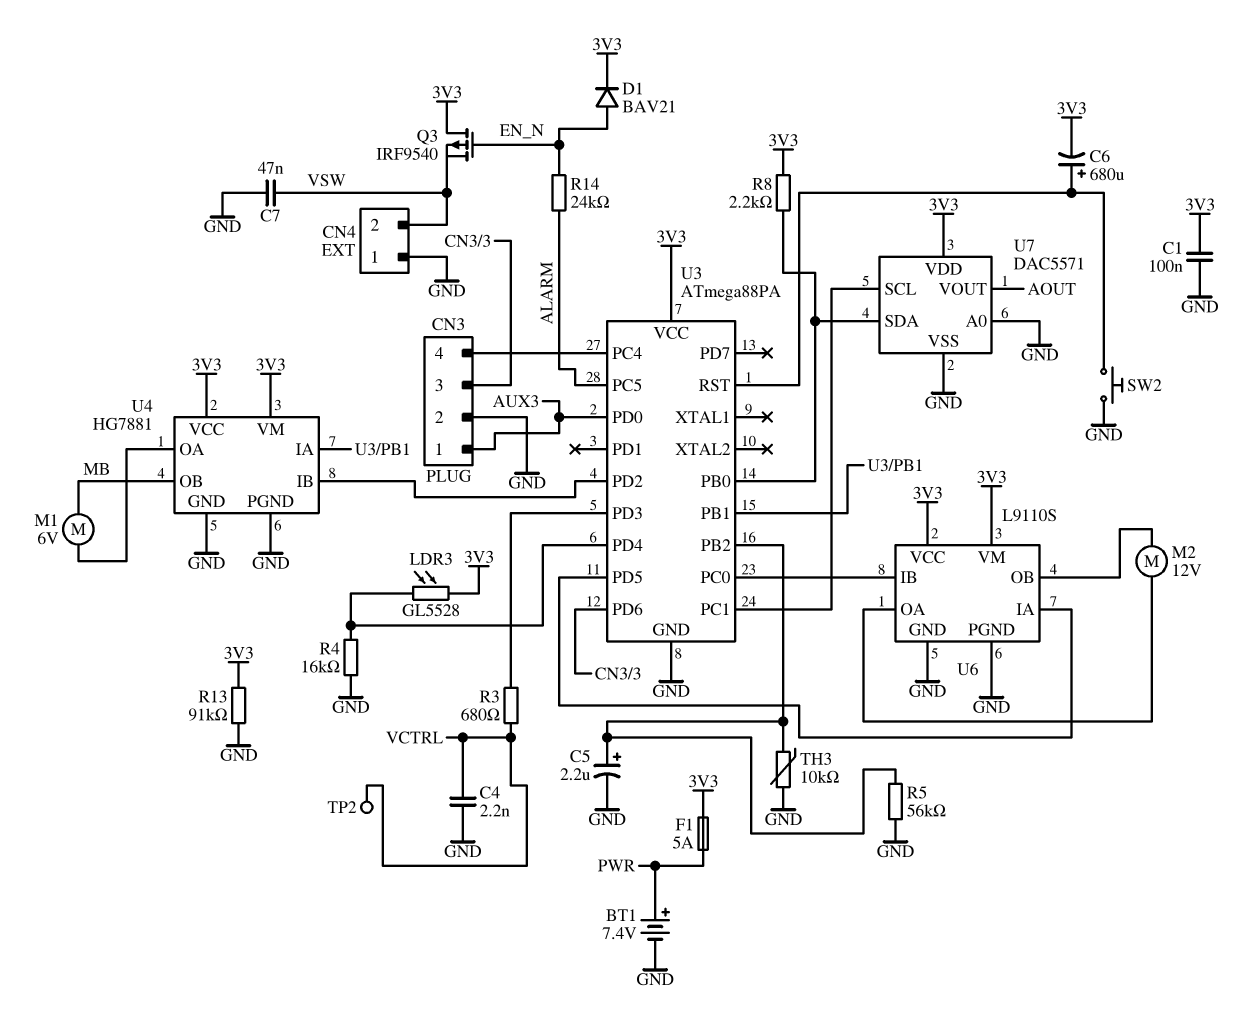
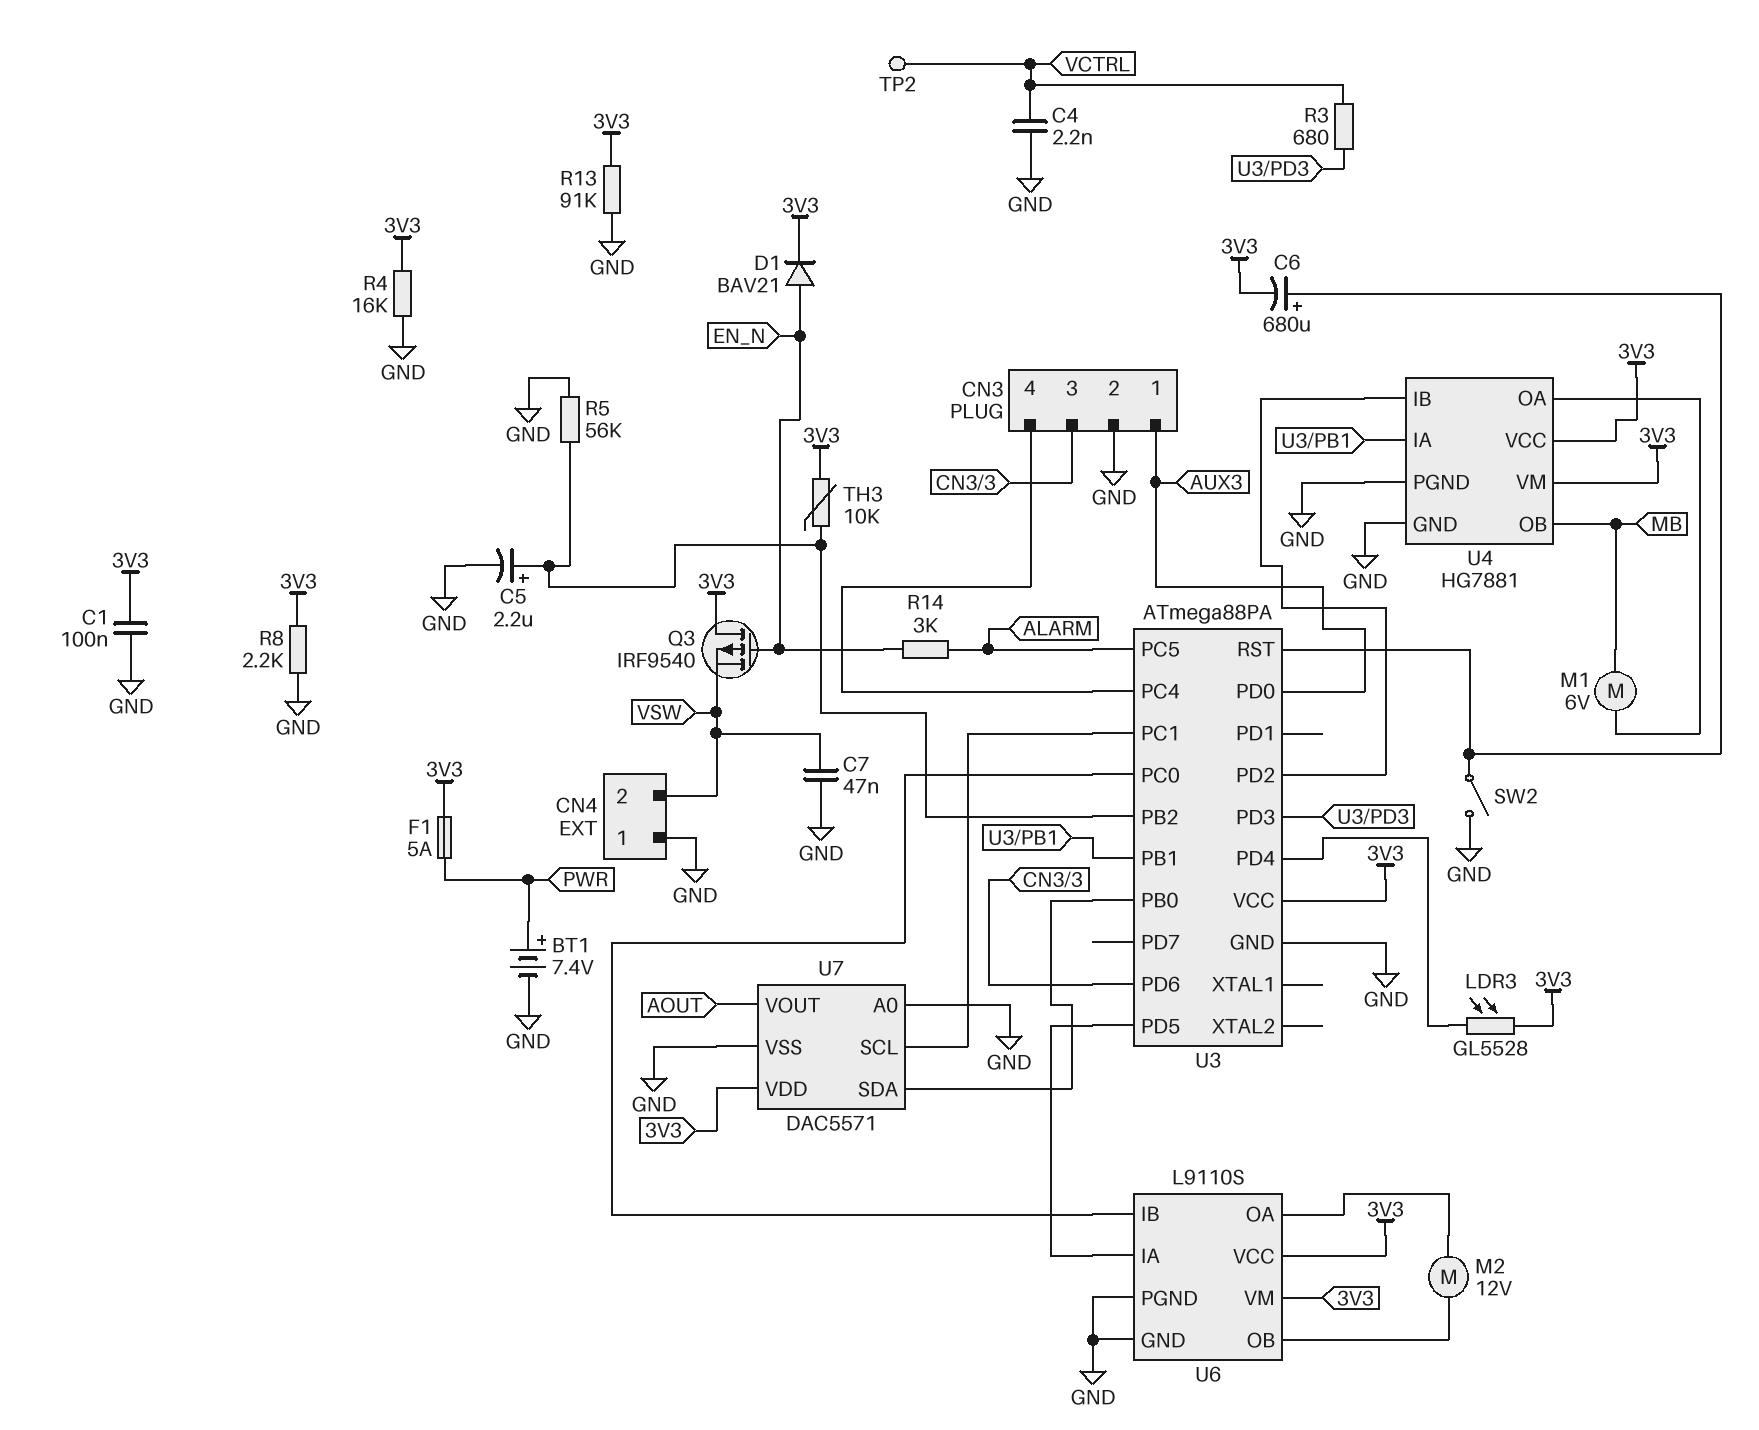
R4: 16k (GND, U3/PD4) -> 16k (3V3, GND)
R8: 2.2k (3V3, U3/PB0) -> 2.2k (3V3, GND)
R14: 24k (ALARM, EN_N) -> 3k (ALARM, EN_N)
SW2: button (GND, U3/RST) -> switch (GND, U3/RST)
TH3: 10k (GND, U3/PB2) -> 10k (3V3, U3/PB2)

